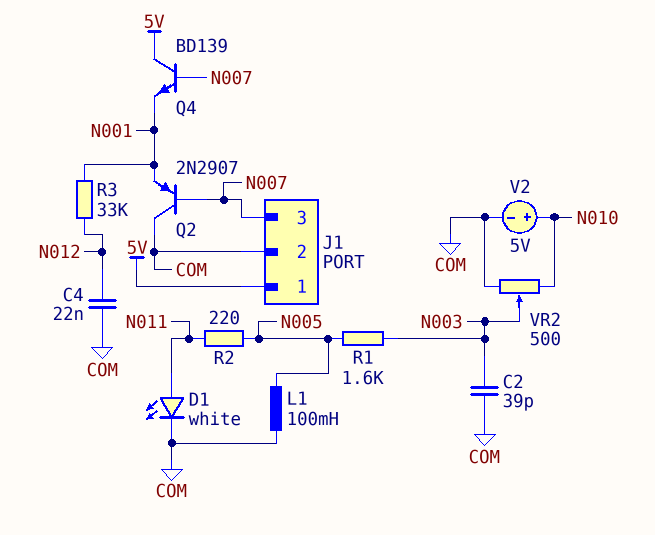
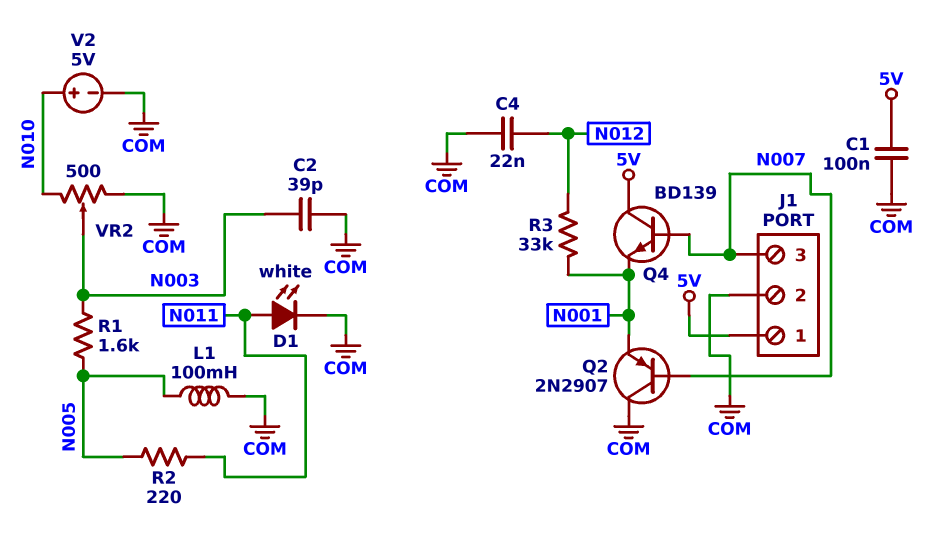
C1: none -> 100nF (5V, COM)

